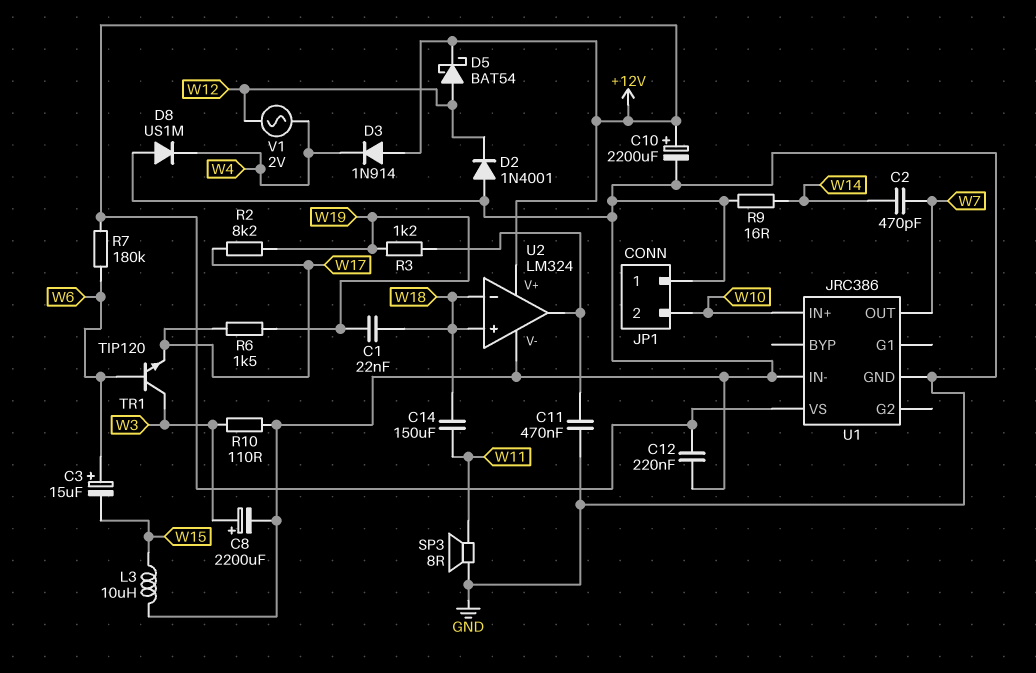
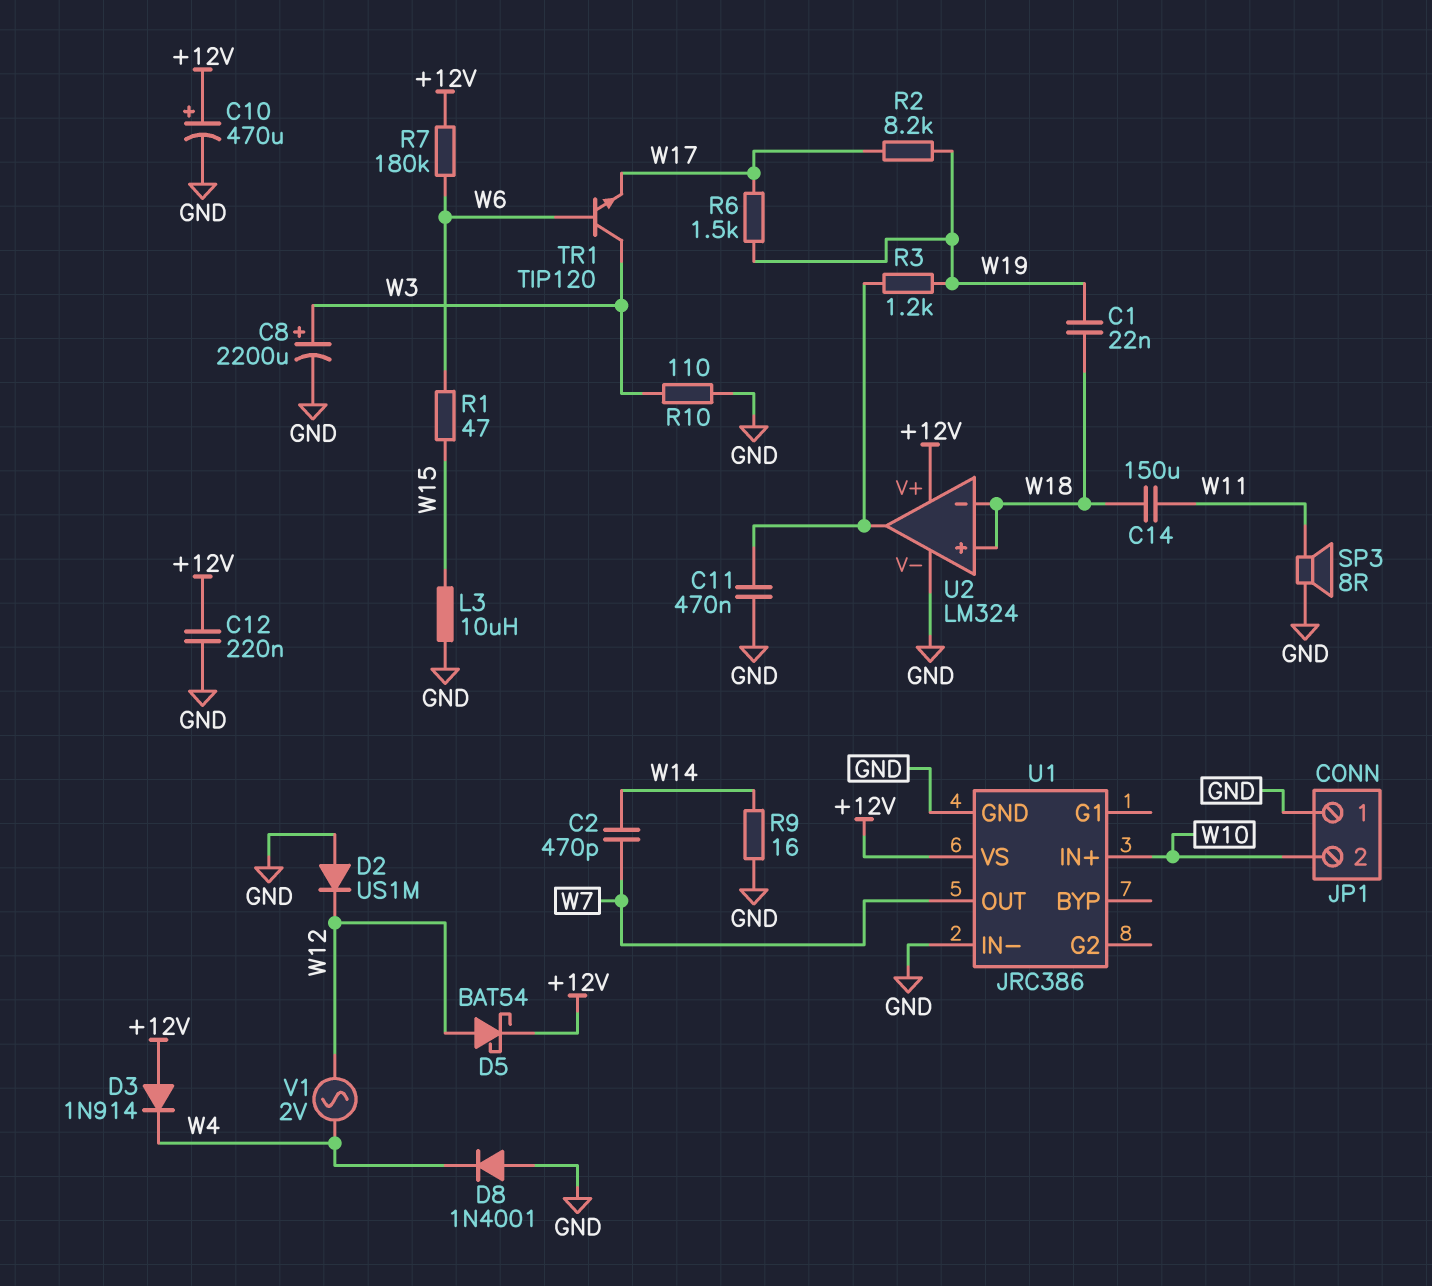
C3: 15uF (plus W6, minus W15) -> none
C10: 2200uF (plus +12V, minus GND) -> 470uF (plus +12V, minus GND)
D2: diode 1N4001 (A GND, K W12) -> diode US1M (A GND, K W12)
D8: diode US1M (A GND, K W4) -> diode 1N4001 (A GND, K W4)
R1: none -> 47 (W6, W15)

